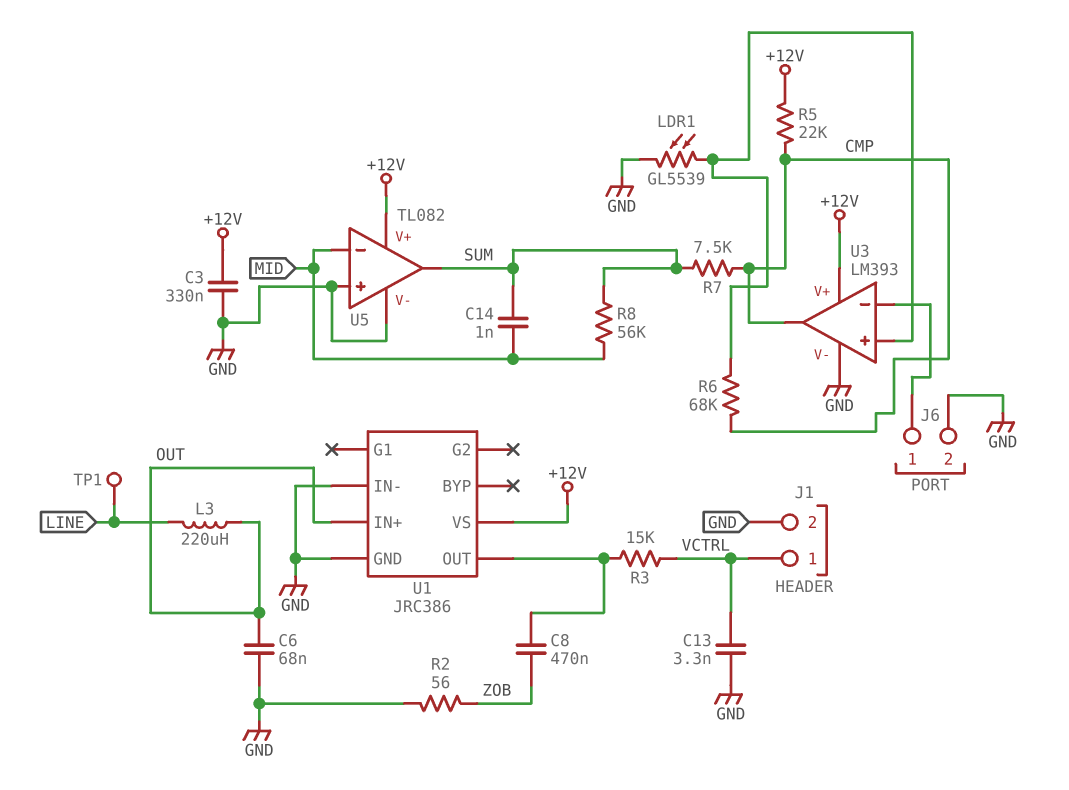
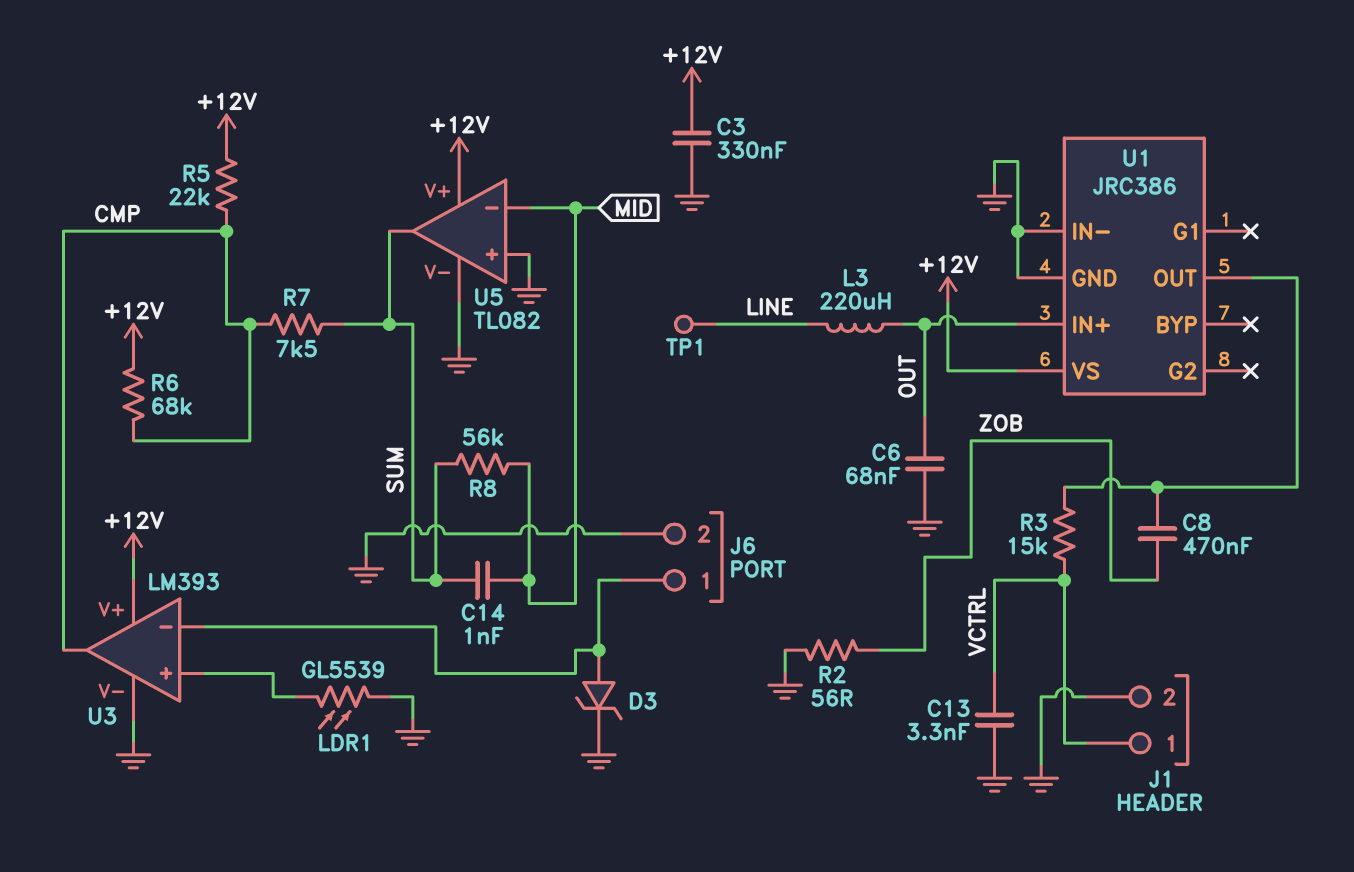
D3: none -> zener (A J6/1, K GND)
R6: 68k (CMP, U3/in+) -> 68k (+12V, CMP)

